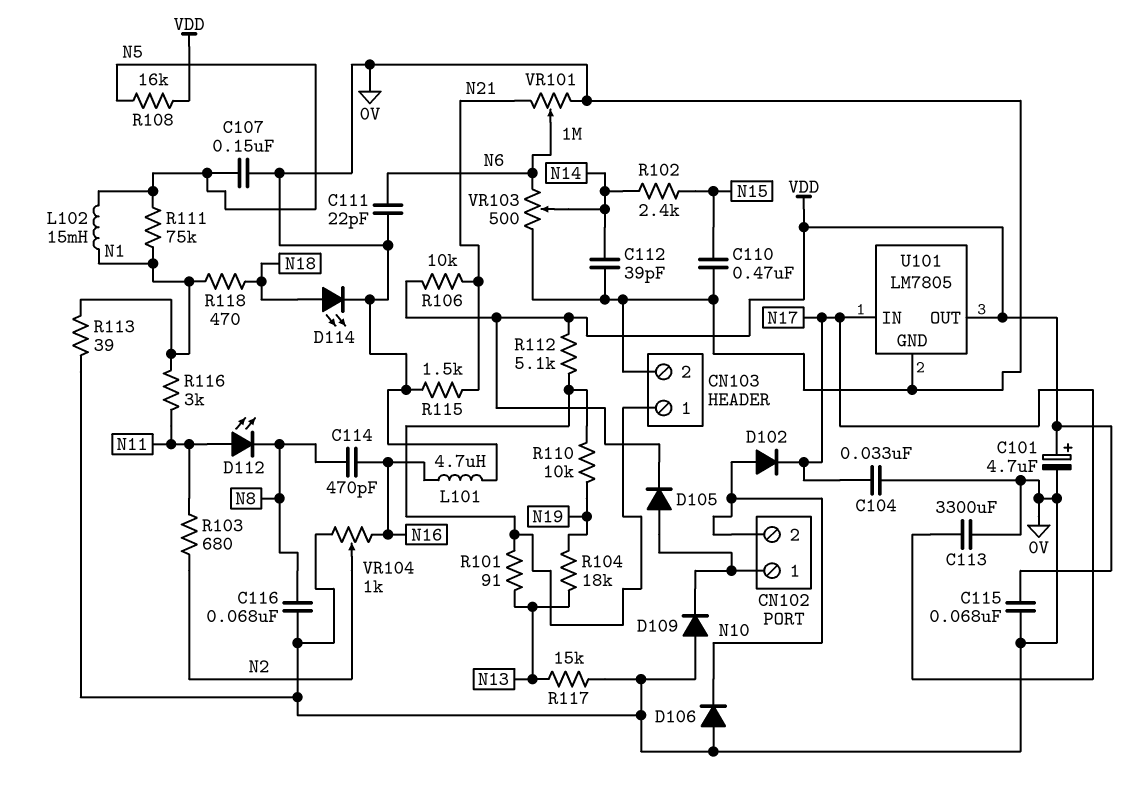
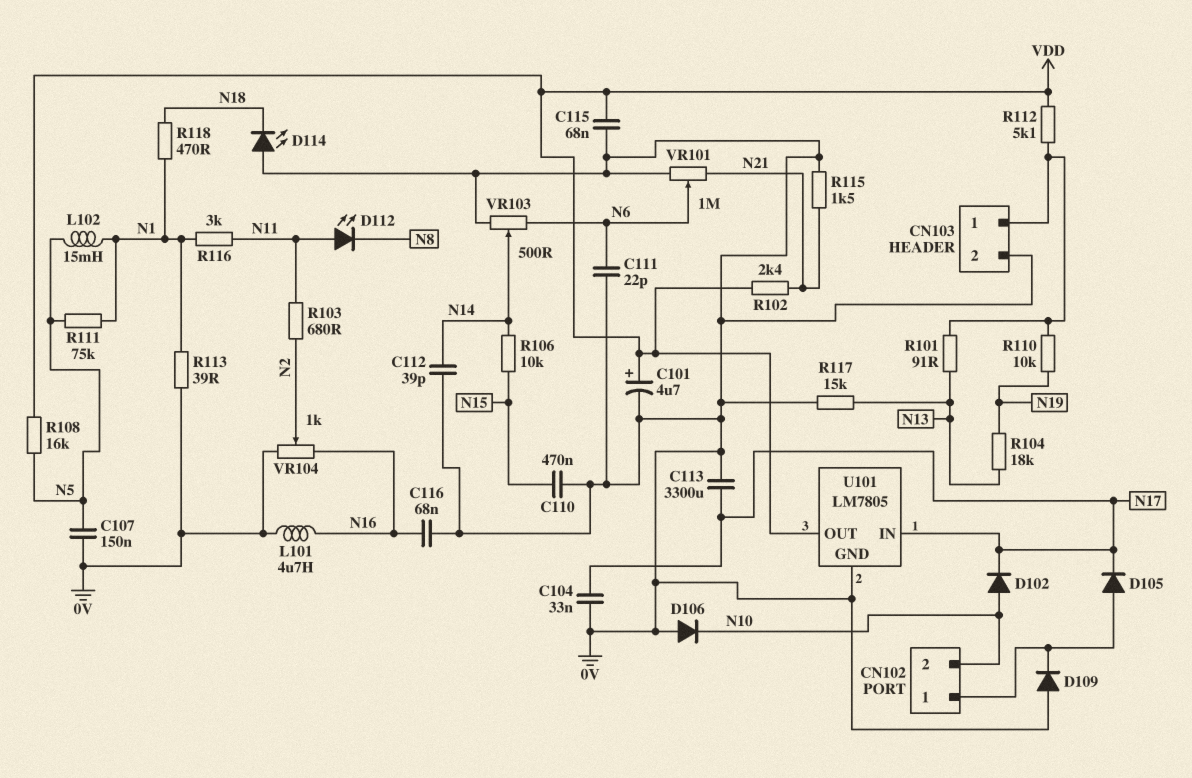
C114: 470pF (N8, N16) -> none
C116: 68nF (0V, N8) -> 68nF (0V, N16)
D105: diode (A CN102/1, K VDD) -> diode (A CN102/1, K N17)
D114: LED (A N18, K 0V) -> LED (A 0V, K N18)
R102: 2.4k (N14, N15) -> 2.4k (N21, VDD)
R106: 10k (N21, VDD) -> 10k (N14, N15)

